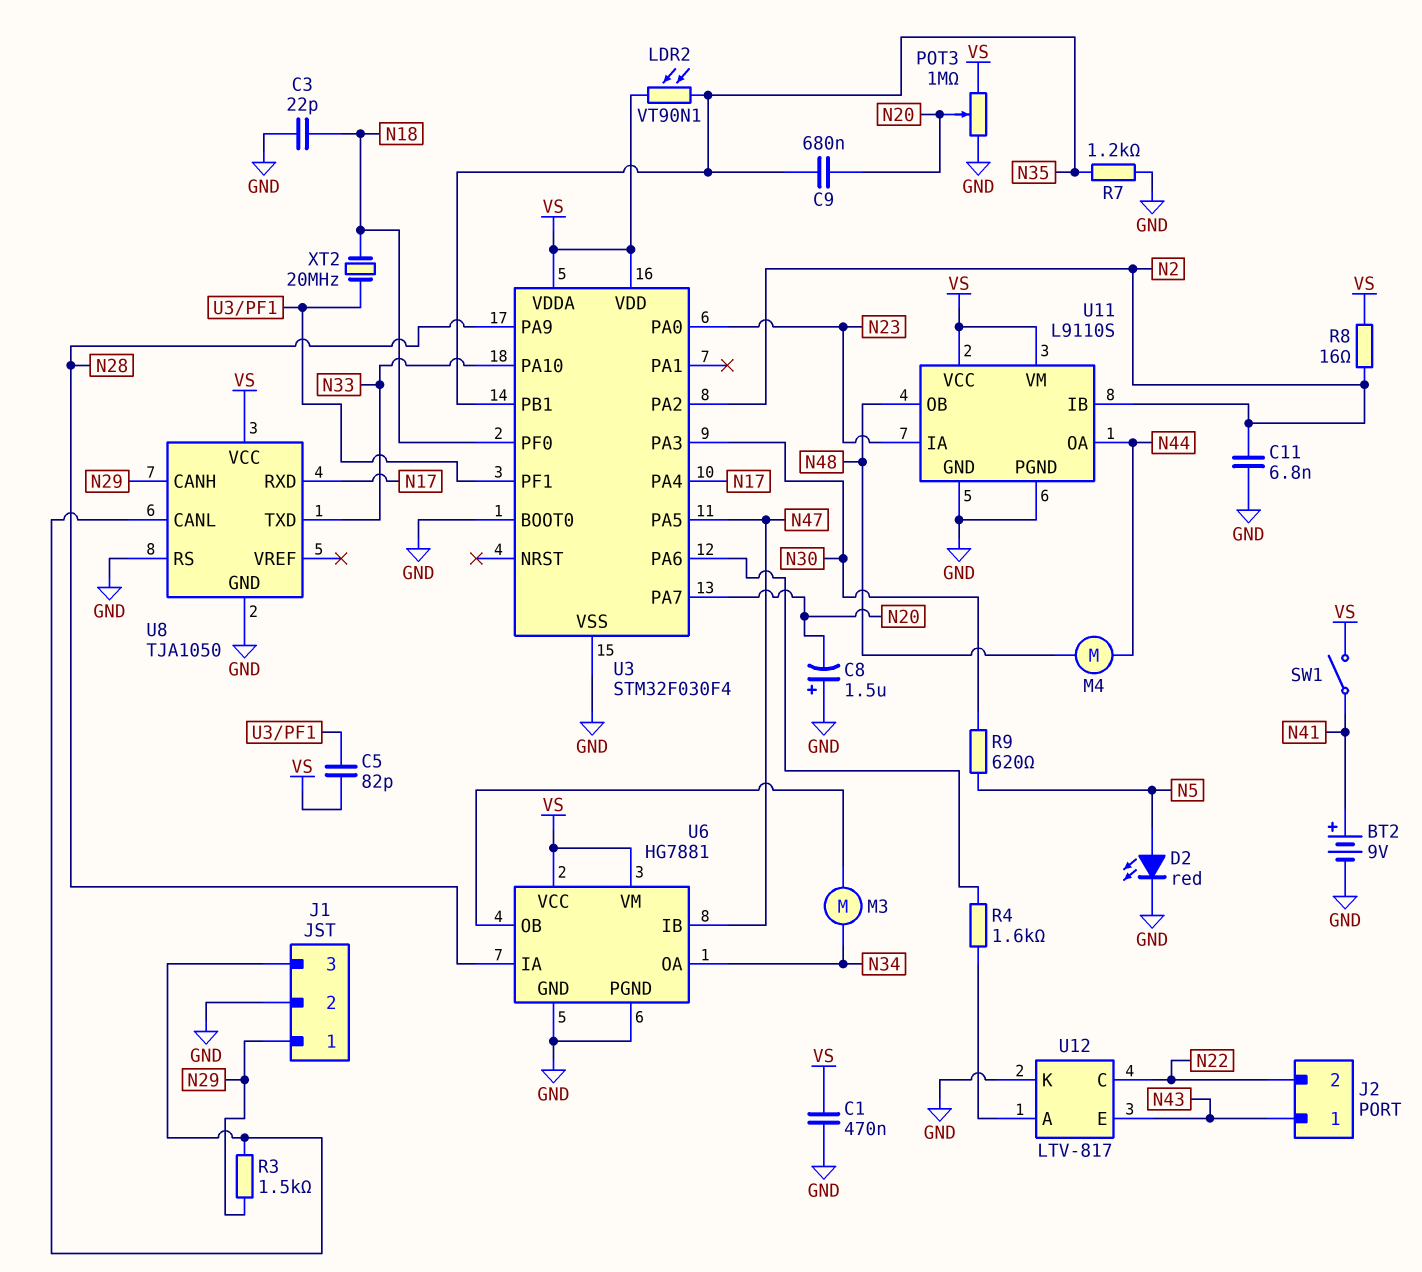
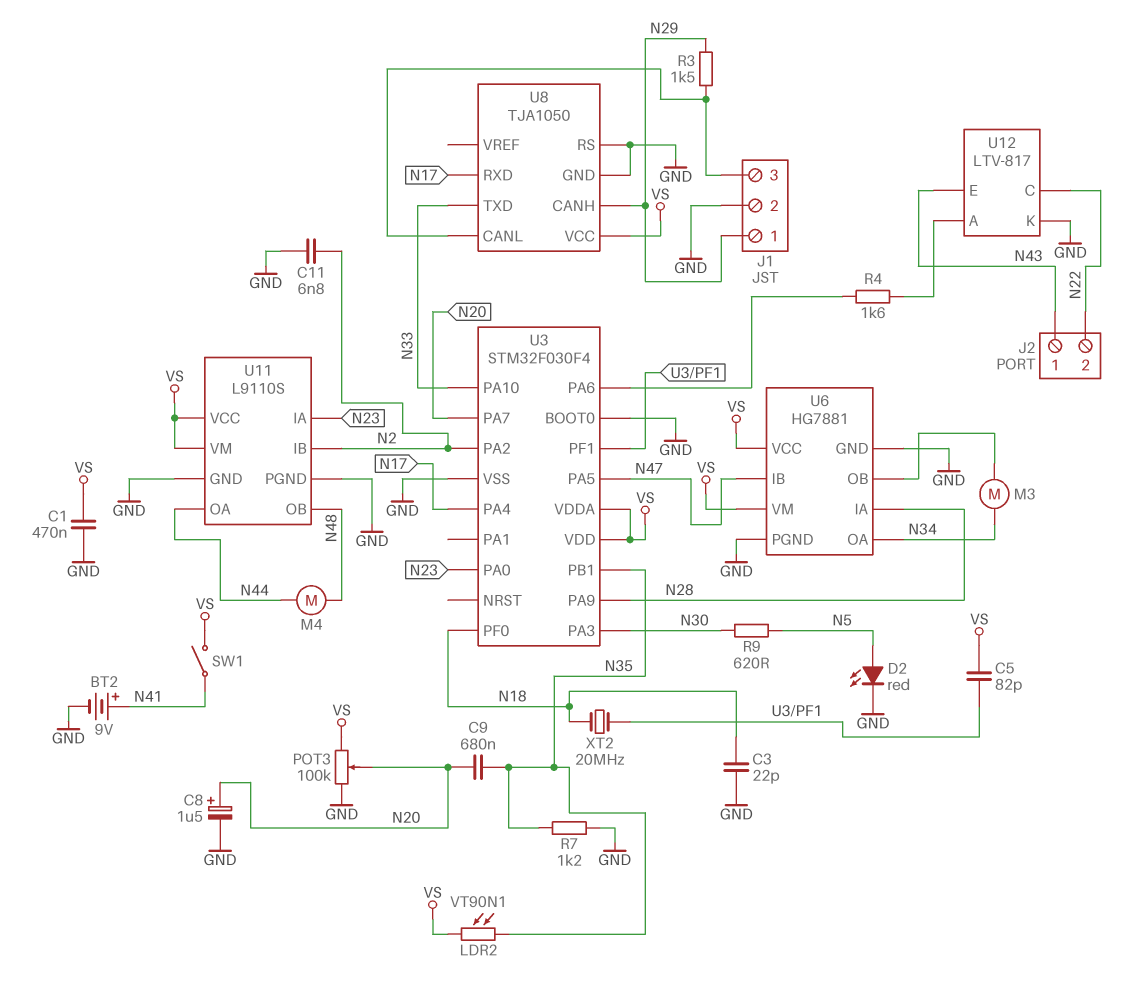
C8: 1.5uF (plus GND, minus N20) -> 1.5uF (plus N20, minus GND)
POT3: 1M (GND, VS, wiper N20) -> 100k (GND, VS, wiper N20)
R8: 16 (N2, VS) -> none

